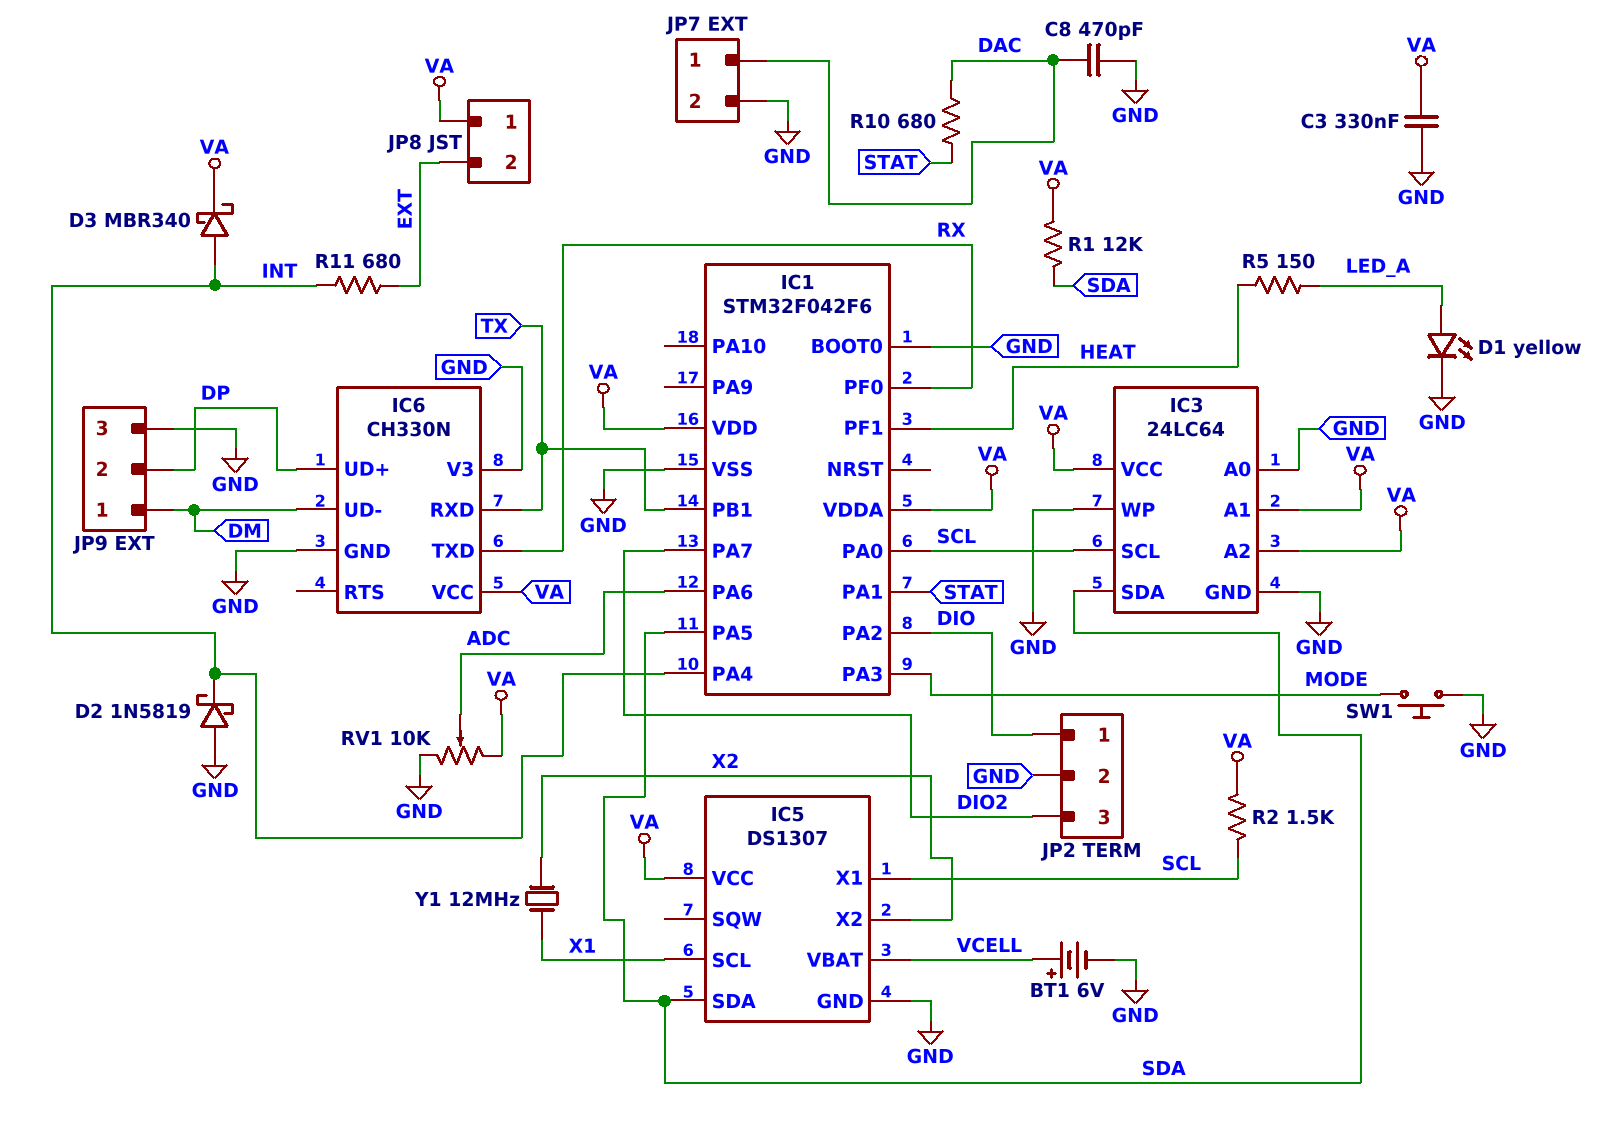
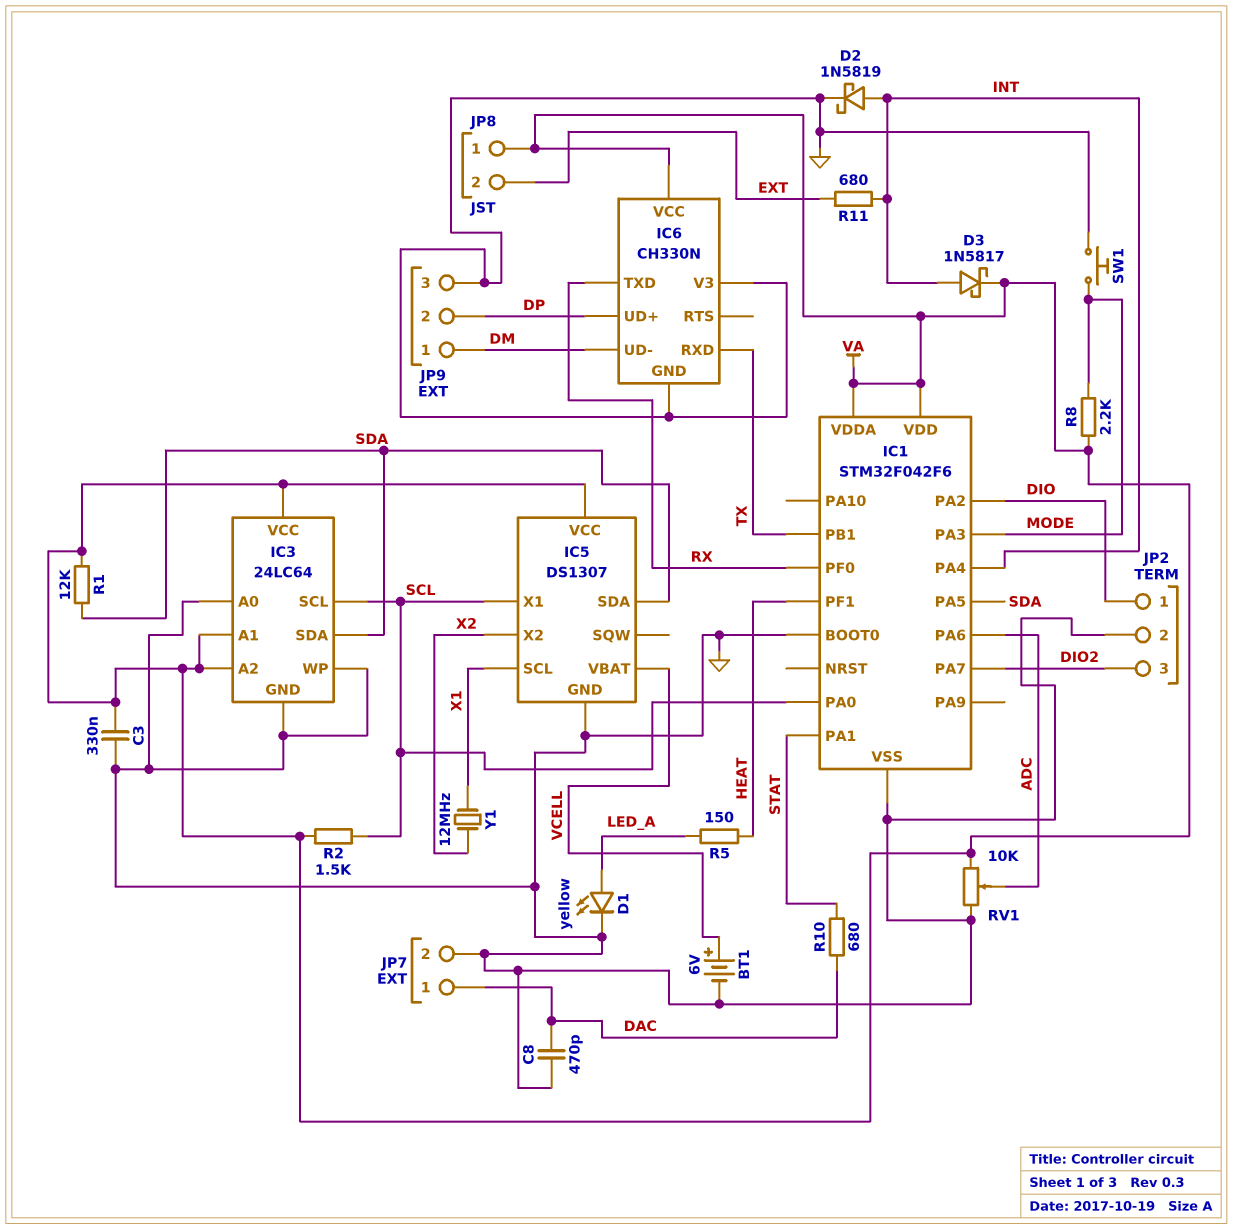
D2: schottky 1N5819 (A GND, K INT) -> schottky 1N5819 (A INT, K GND)
D3: schottky MBR340 (A INT, K VA) -> schottky 1N5817 (A INT, K VA)
R8: none -> 2.2k (MODE, VA)

